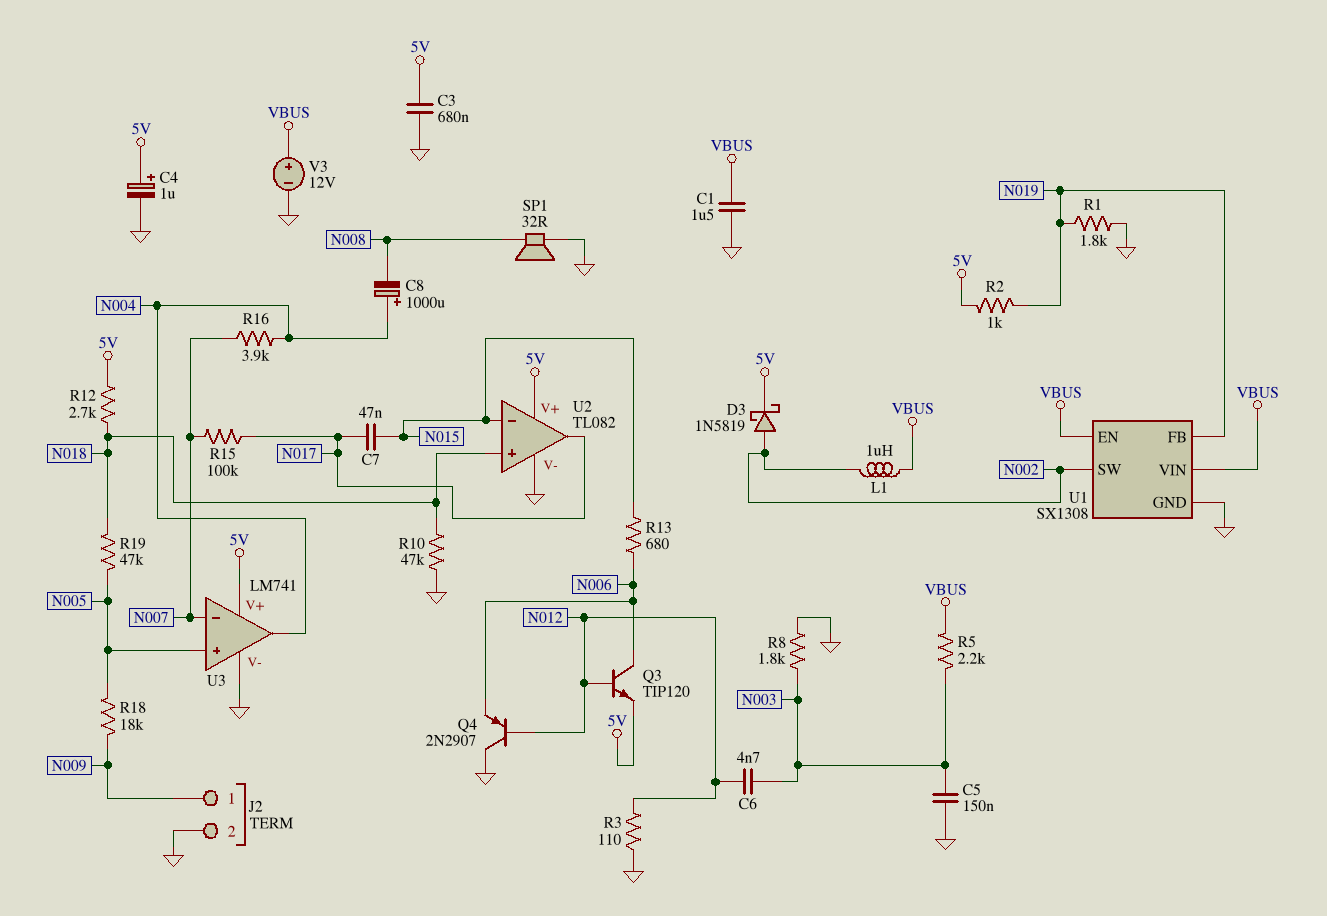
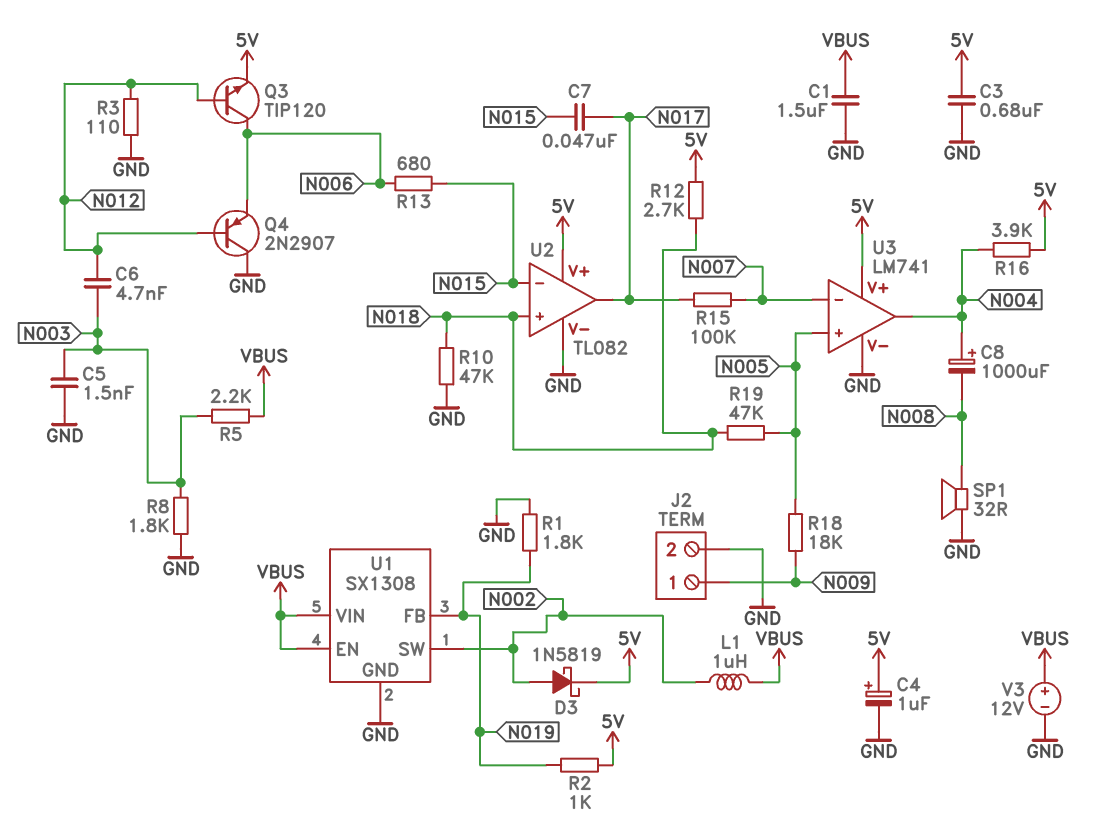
C5: 150nF (GND, N003) -> 1.5nF (GND, N003)
R16: 3.9k (N004, N007) -> 3.9k (5V, N004)

